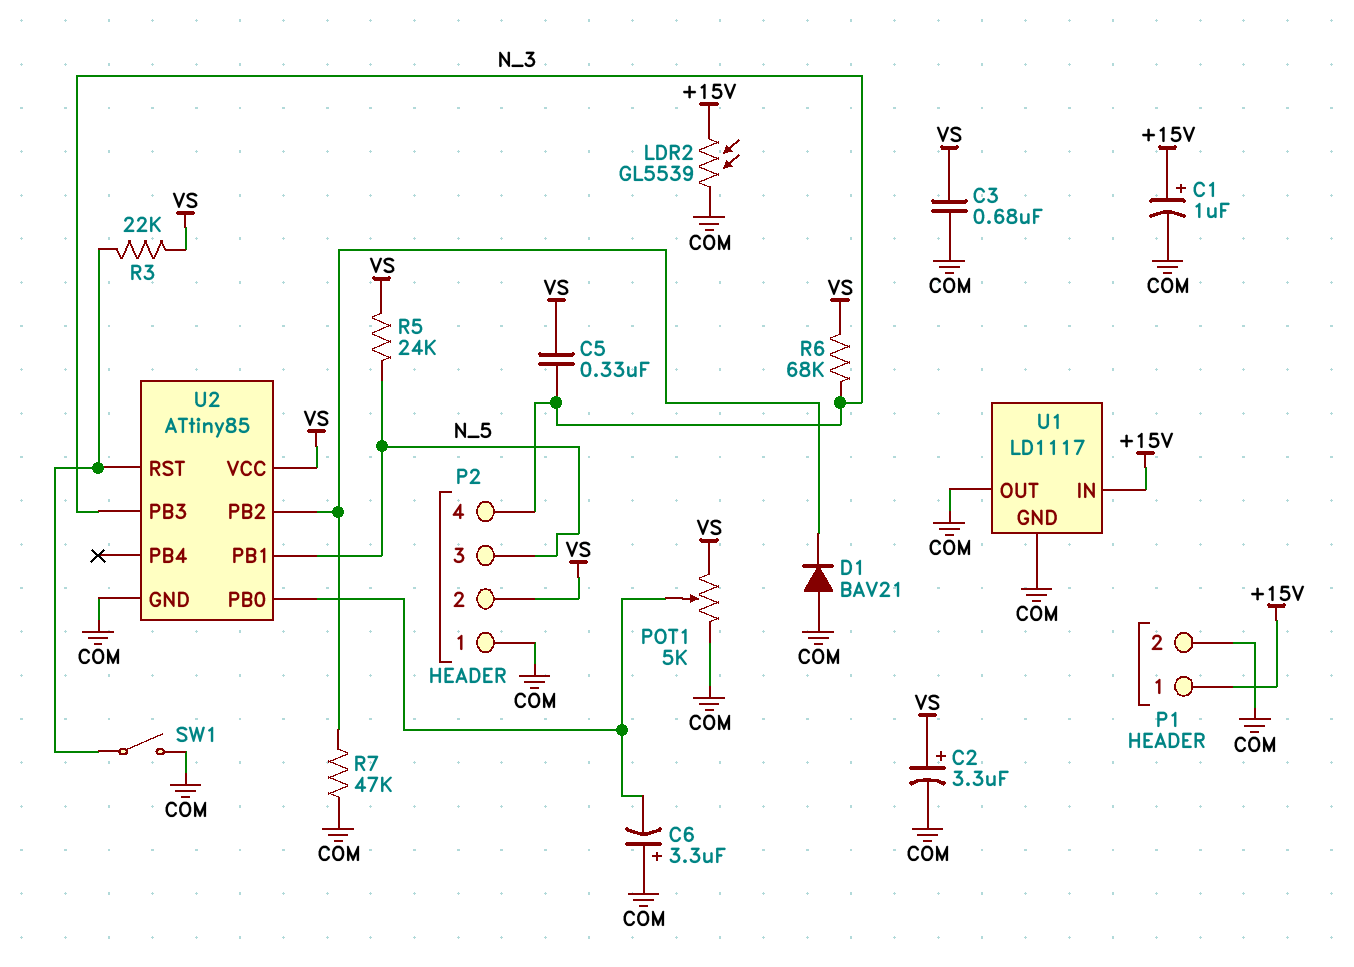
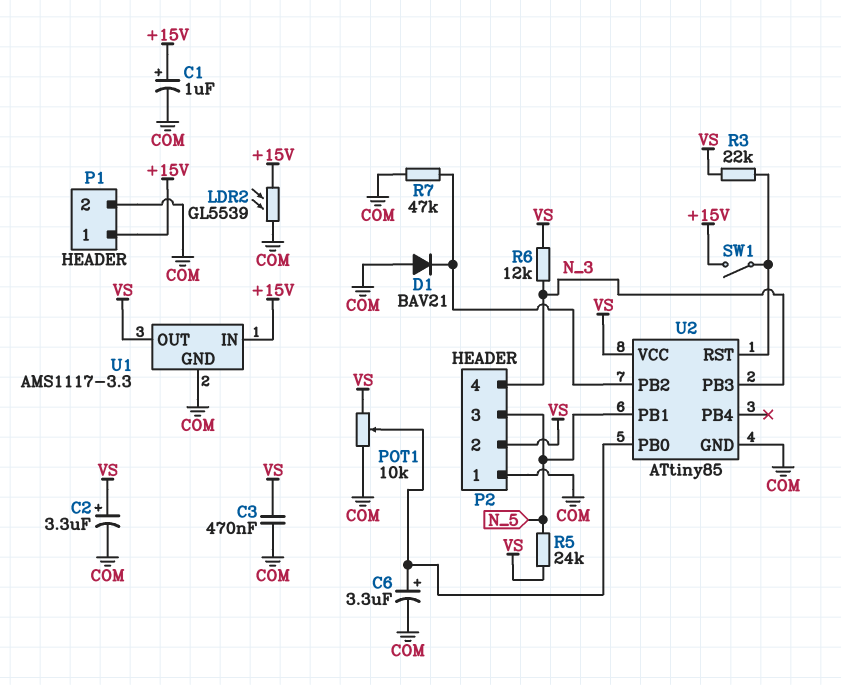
C3: 680nF (COM, VS) -> 470nF (COM, VS)
C5: 330nF (N_3, VS) -> none
C6: 3.3uF (plus COM, minus U2/PB0) -> 3.3uF (plus U2/PB0, minus COM)
POT1: 5k (COM, VS, wiper U2/PB0) -> 10k (COM, VS, wiper U2/PB0)
R6: 68k (N_3, VS) -> 12k (N_3, VS)
SW1: switch (COM, U2/RST) -> switch (+15V, U2/RST)
U1: LD1117 -> AMS1117-3.3
U1 pin OUT: COM -> VS

